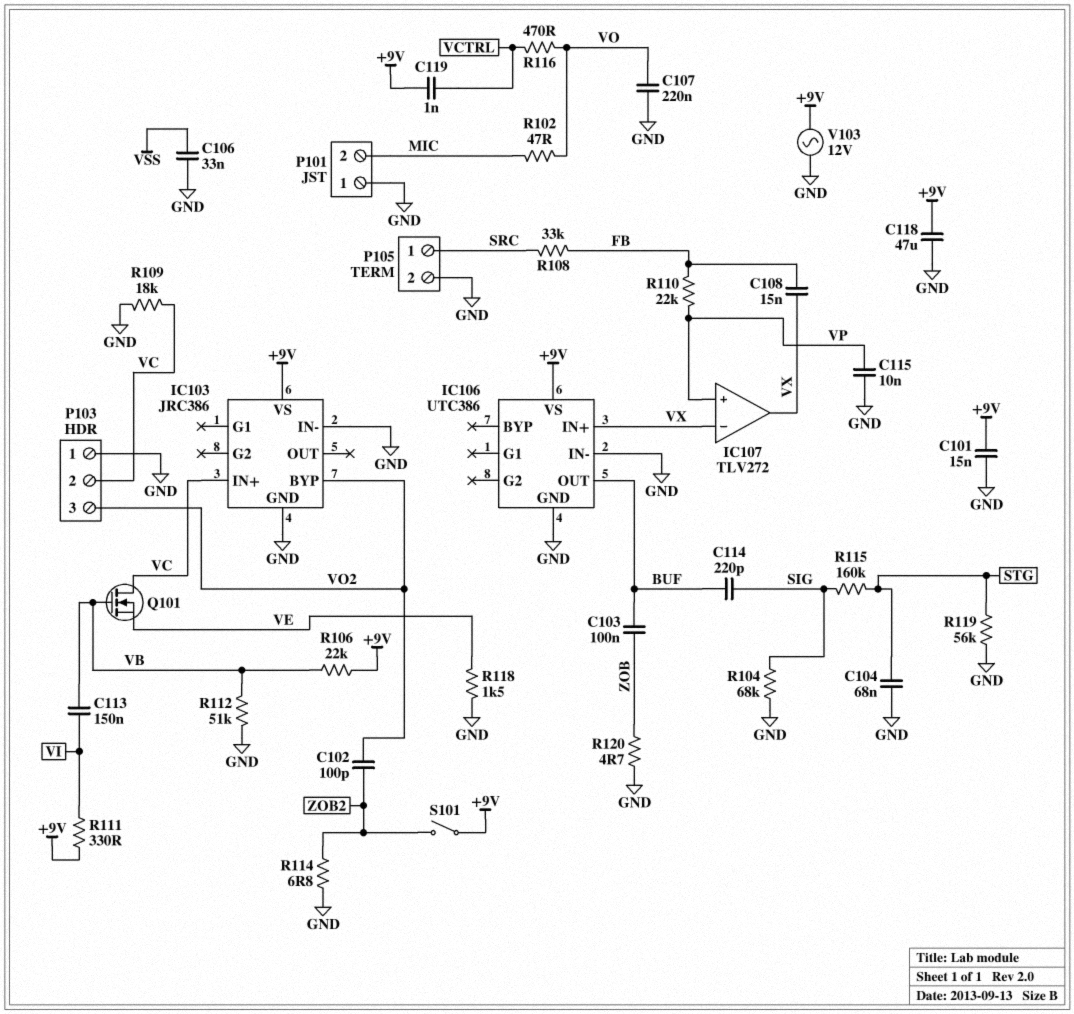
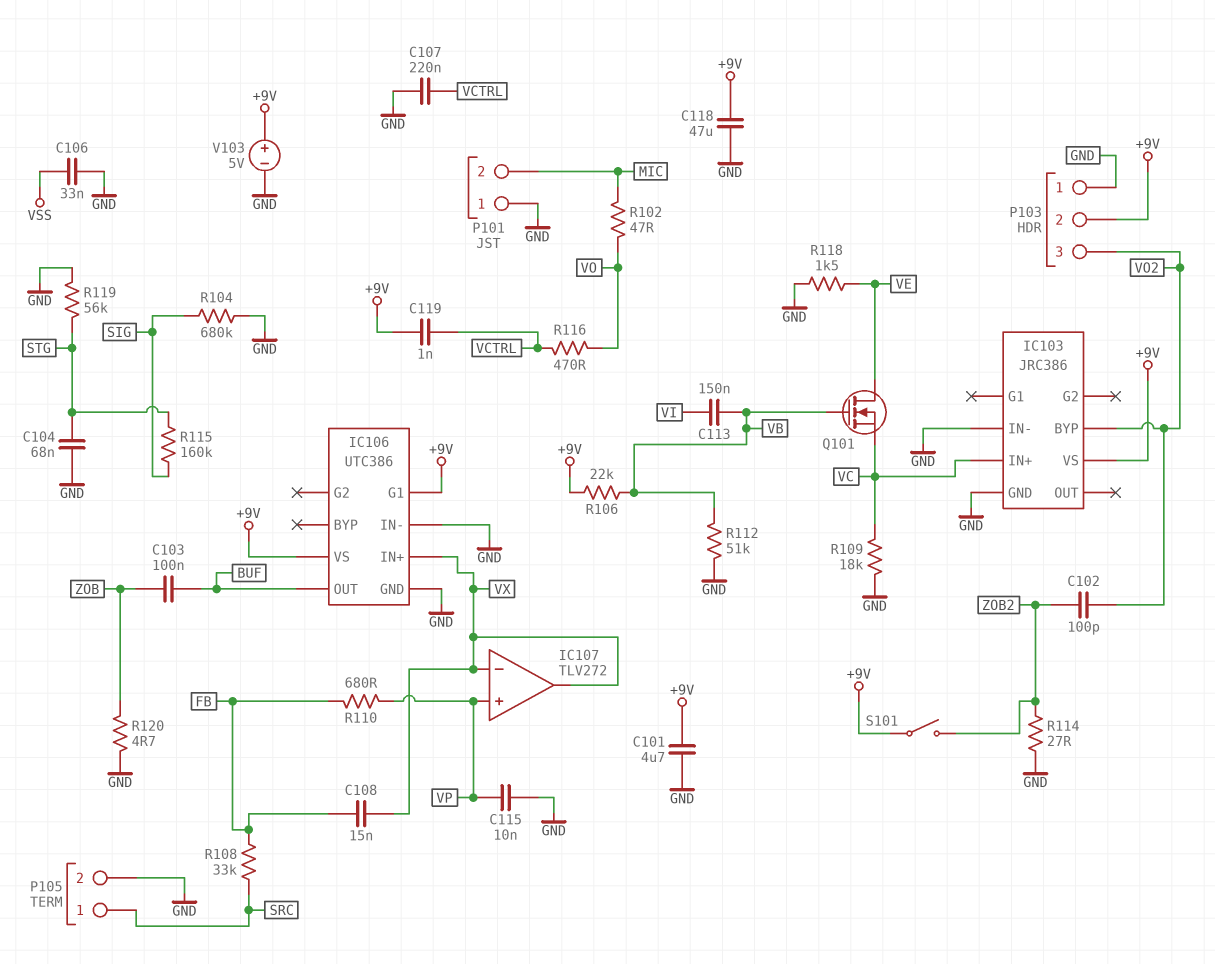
C101: 15nF (+9V, GND) -> 4.7uF (+9V, GND)
C107: 220nF (GND, VO) -> 220nF (GND, VCTRL)
C114: 220pF (BUF, SIG) -> none
IC106 pin G1: none -> +9V
P103 pin 2: VC -> +9V
Q101: NMOS (G VB, D VC, S VE) -> NMOS (G VB, D VE, S VC)
R104: 68k (GND, SIG) -> 680k (GND, SIG)
R110: 22k (FB, VP) -> 680 (FB, VP)
R111: 330 (+9V, VI) -> none
R114: 6.8 (GND, ZOB2) -> 27 (GND, ZOB2)
V103: AC 12V (+9V, GND) -> 5V (plus +9V, minus GND)

